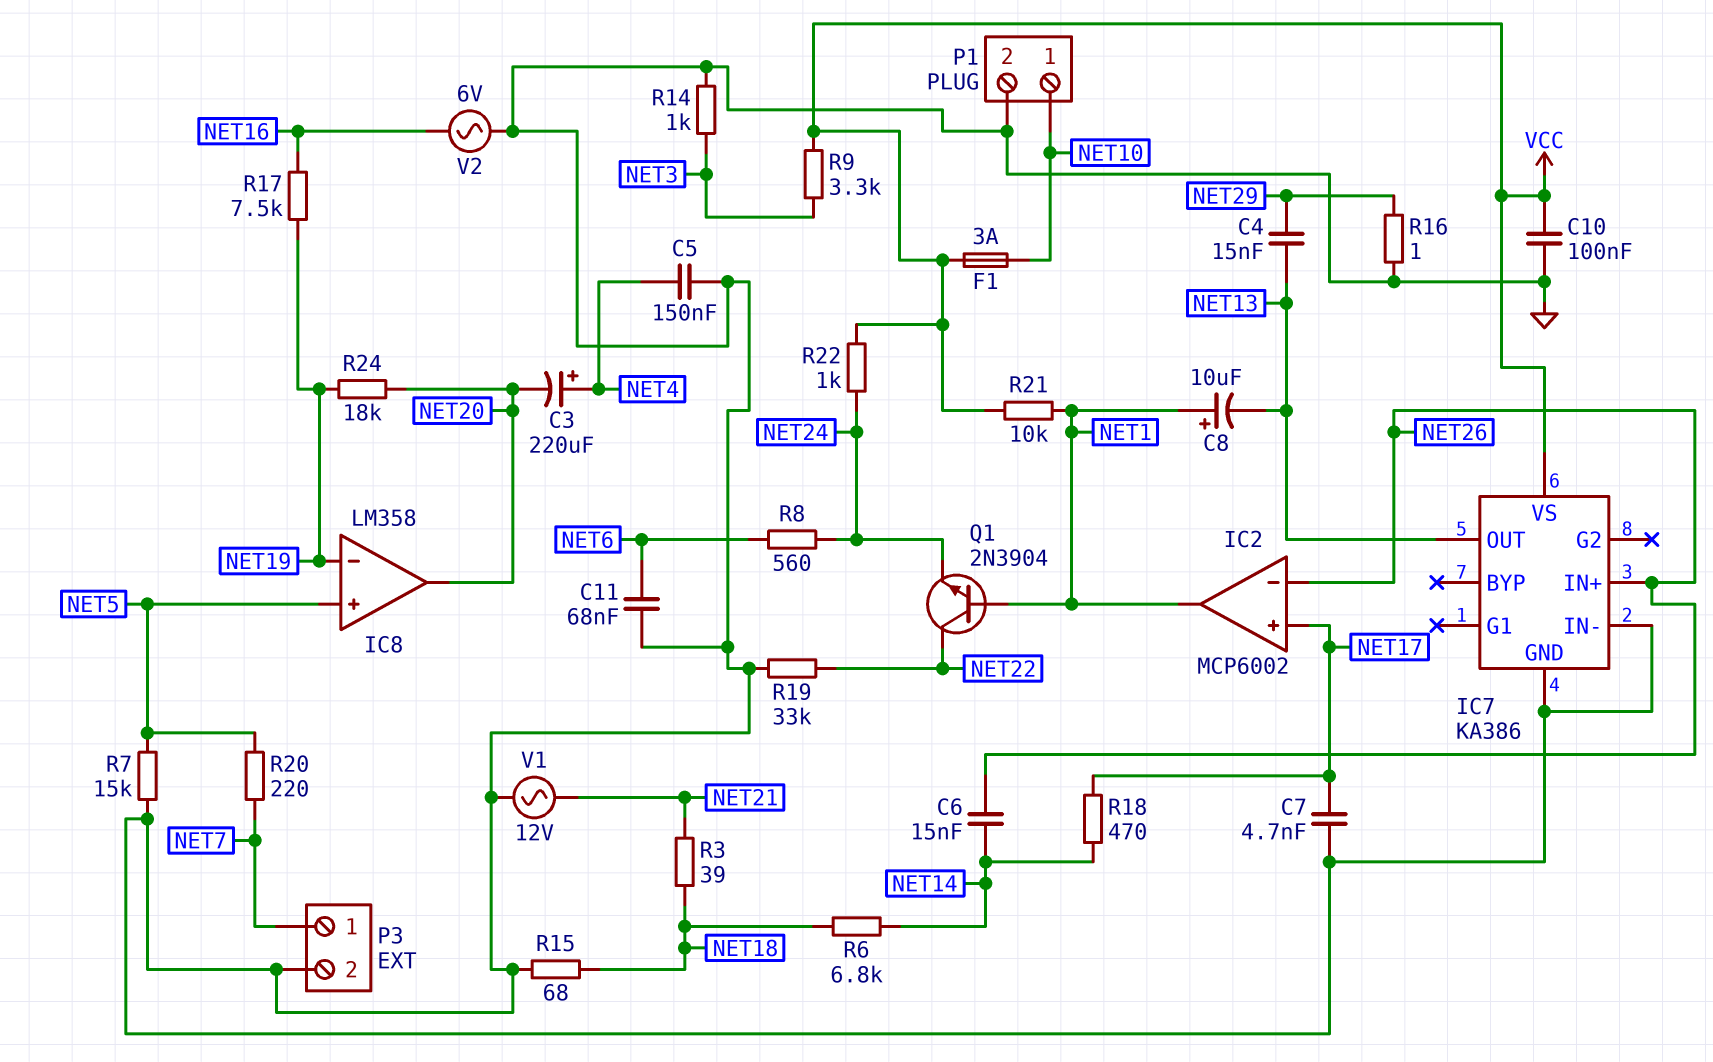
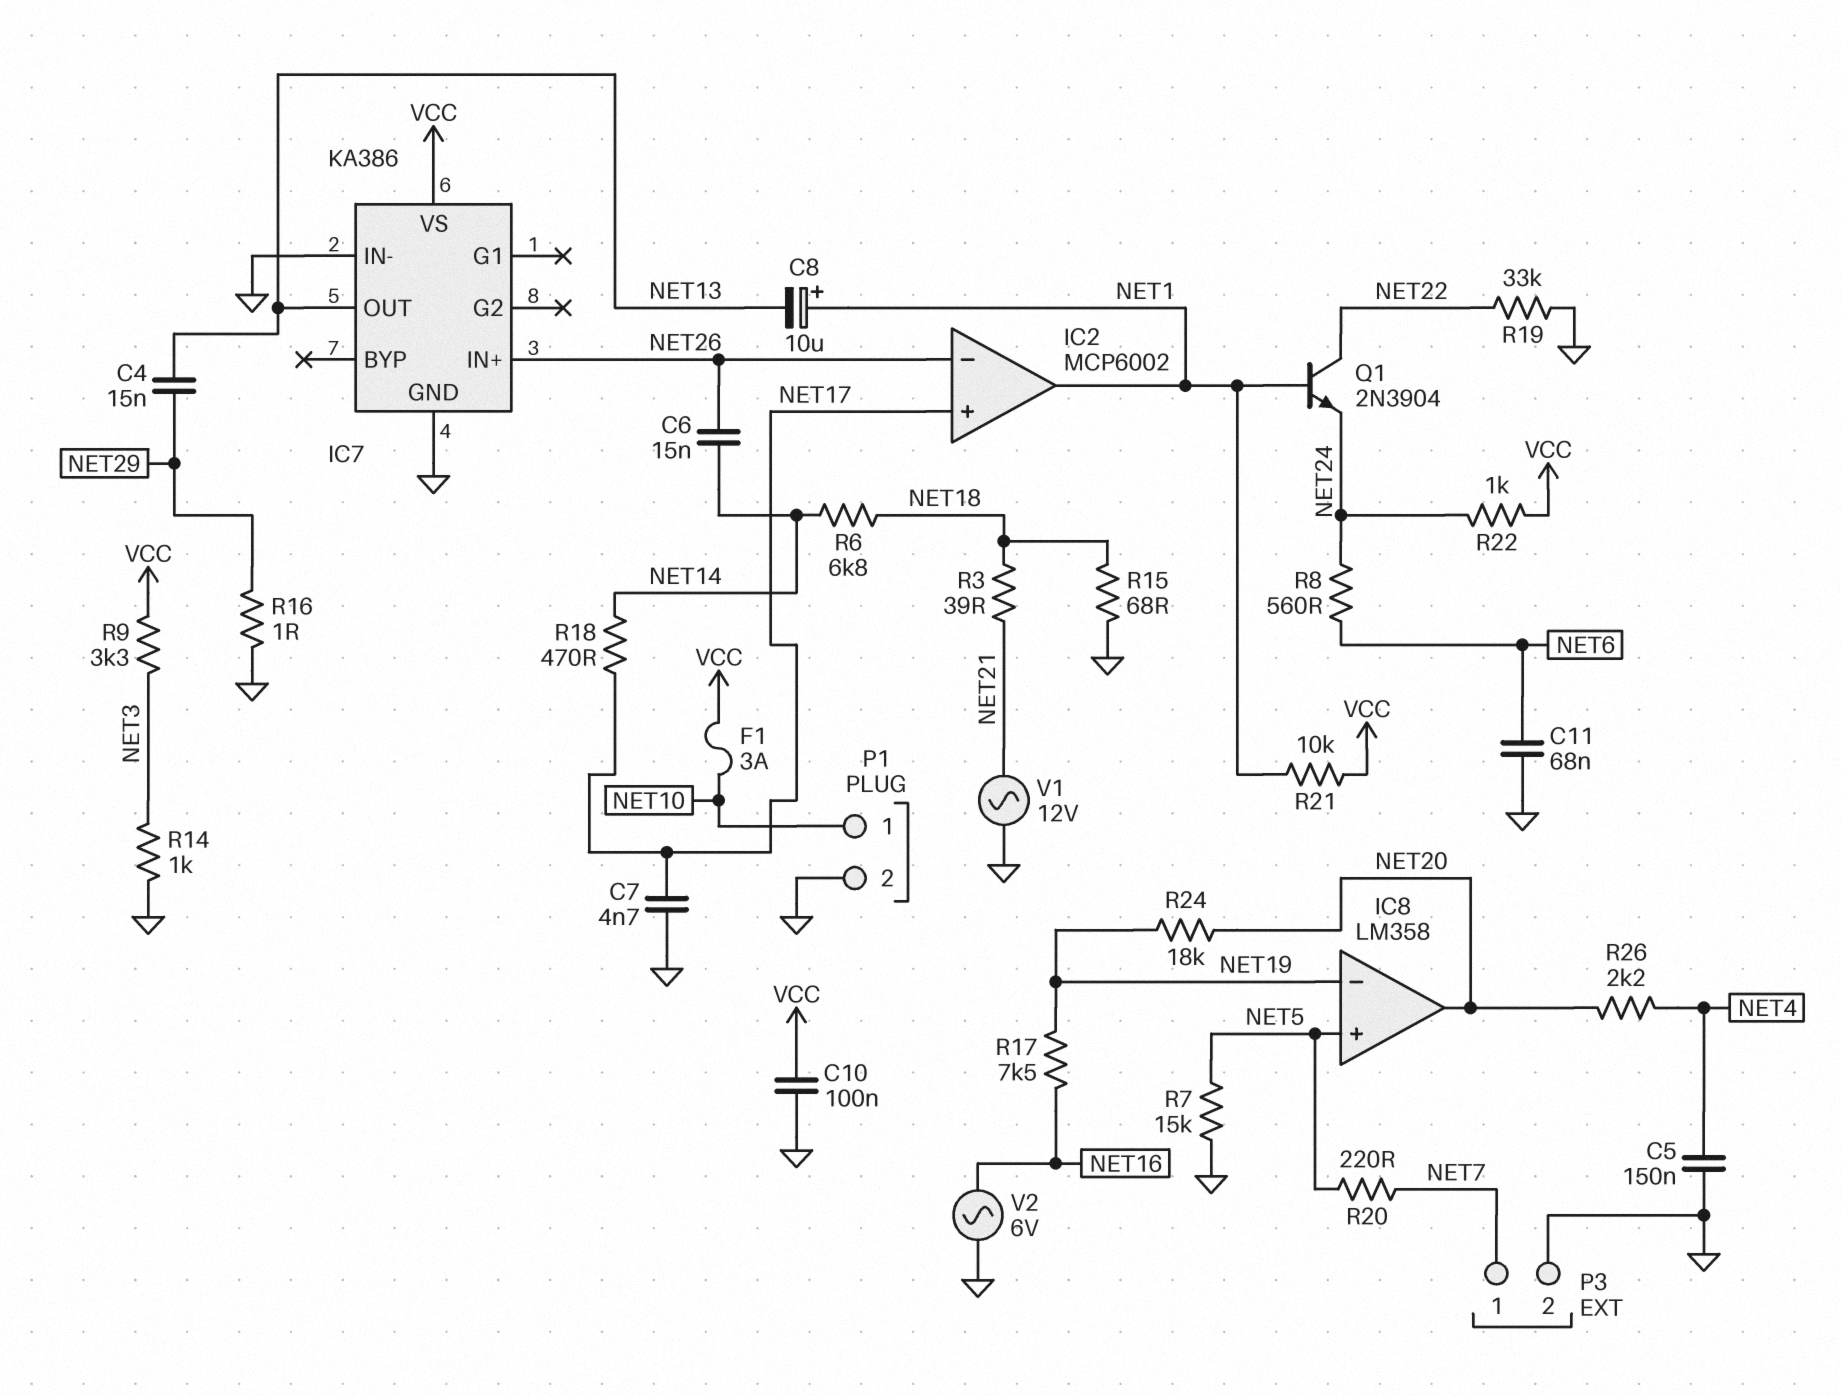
C3: 220uF (plus NET4, minus NET20) -> none
R26: none -> 2.2k (NET4, NET20)

